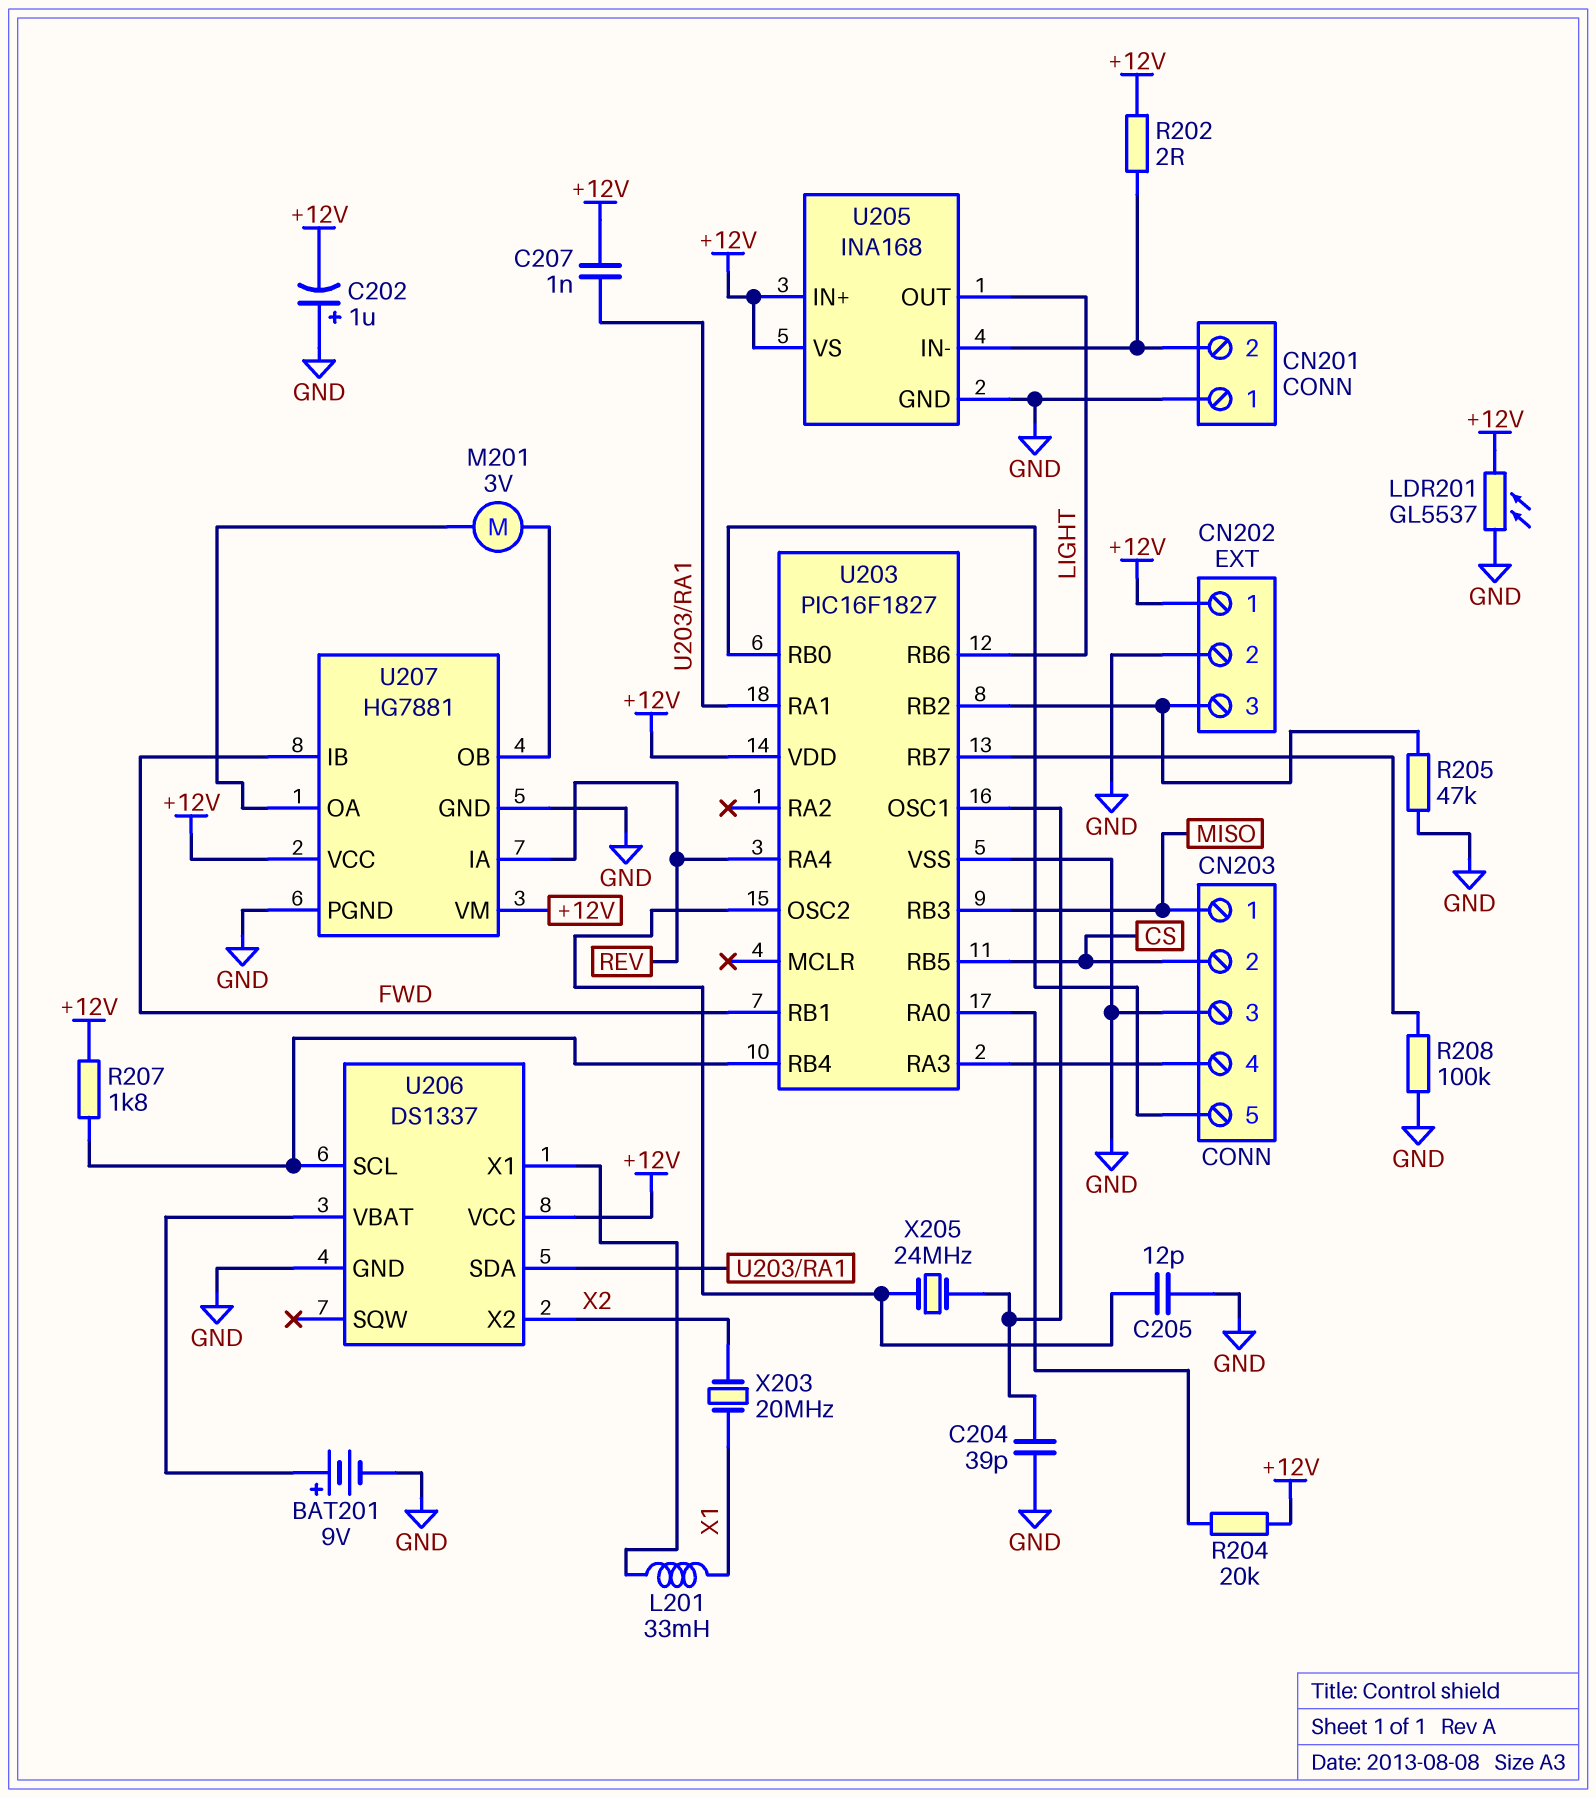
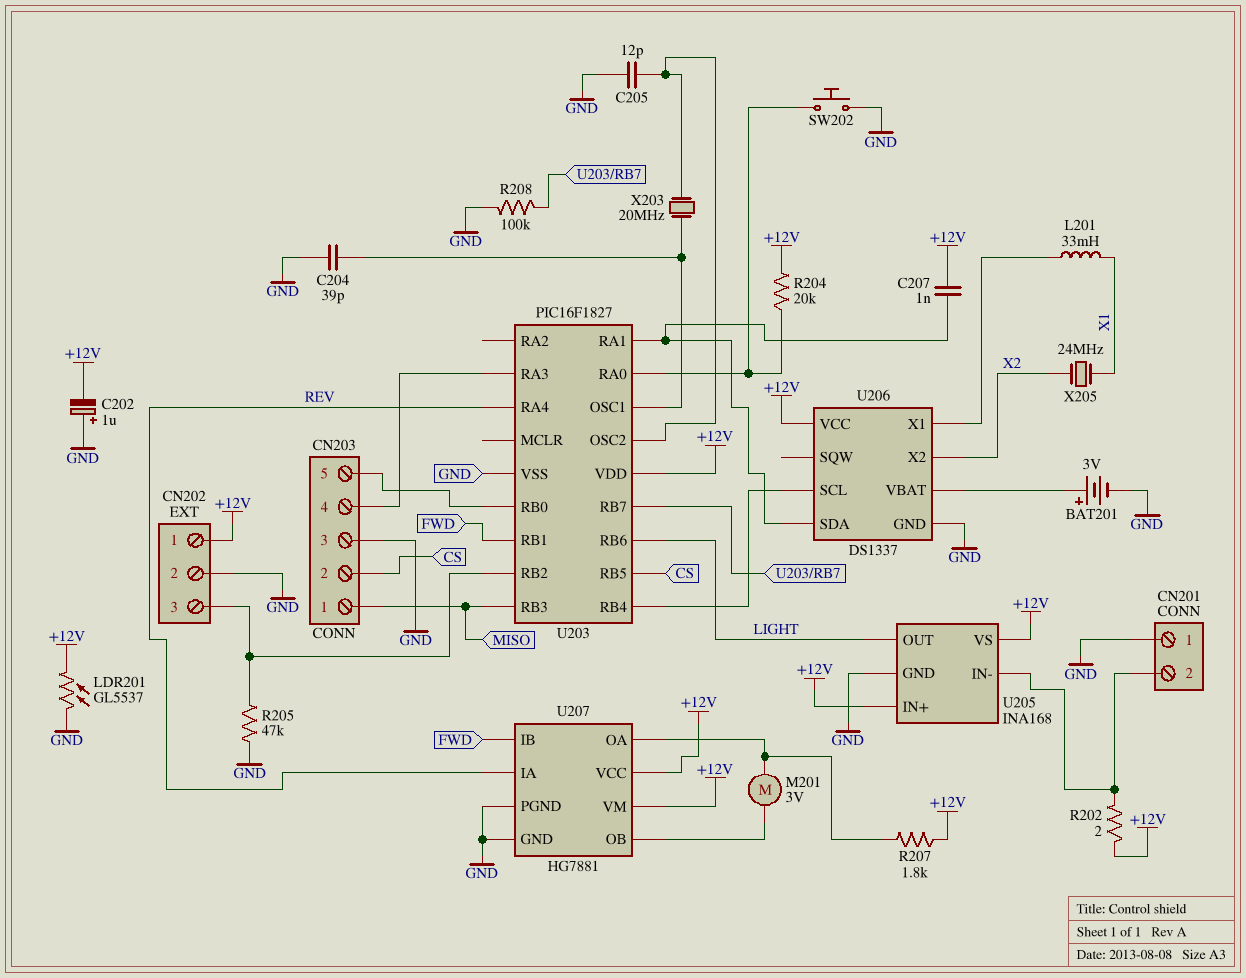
BAT201: 9V (plus U206/VBAT, minus GND) -> 3V (plus U206/VBAT, minus GND)
R207: 1.8k (+12V, U203/RB4) -> 1.8k (+12V, U207/OA)
SW202: none -> button (GND, U203/RA0)
X203: 20MHz (X1, X2) -> 20MHz (U203/OSC1, U203/OSC2)
X205: 24MHz (U203/OSC1, U203/OSC2) -> 24MHz (X1, X2)

